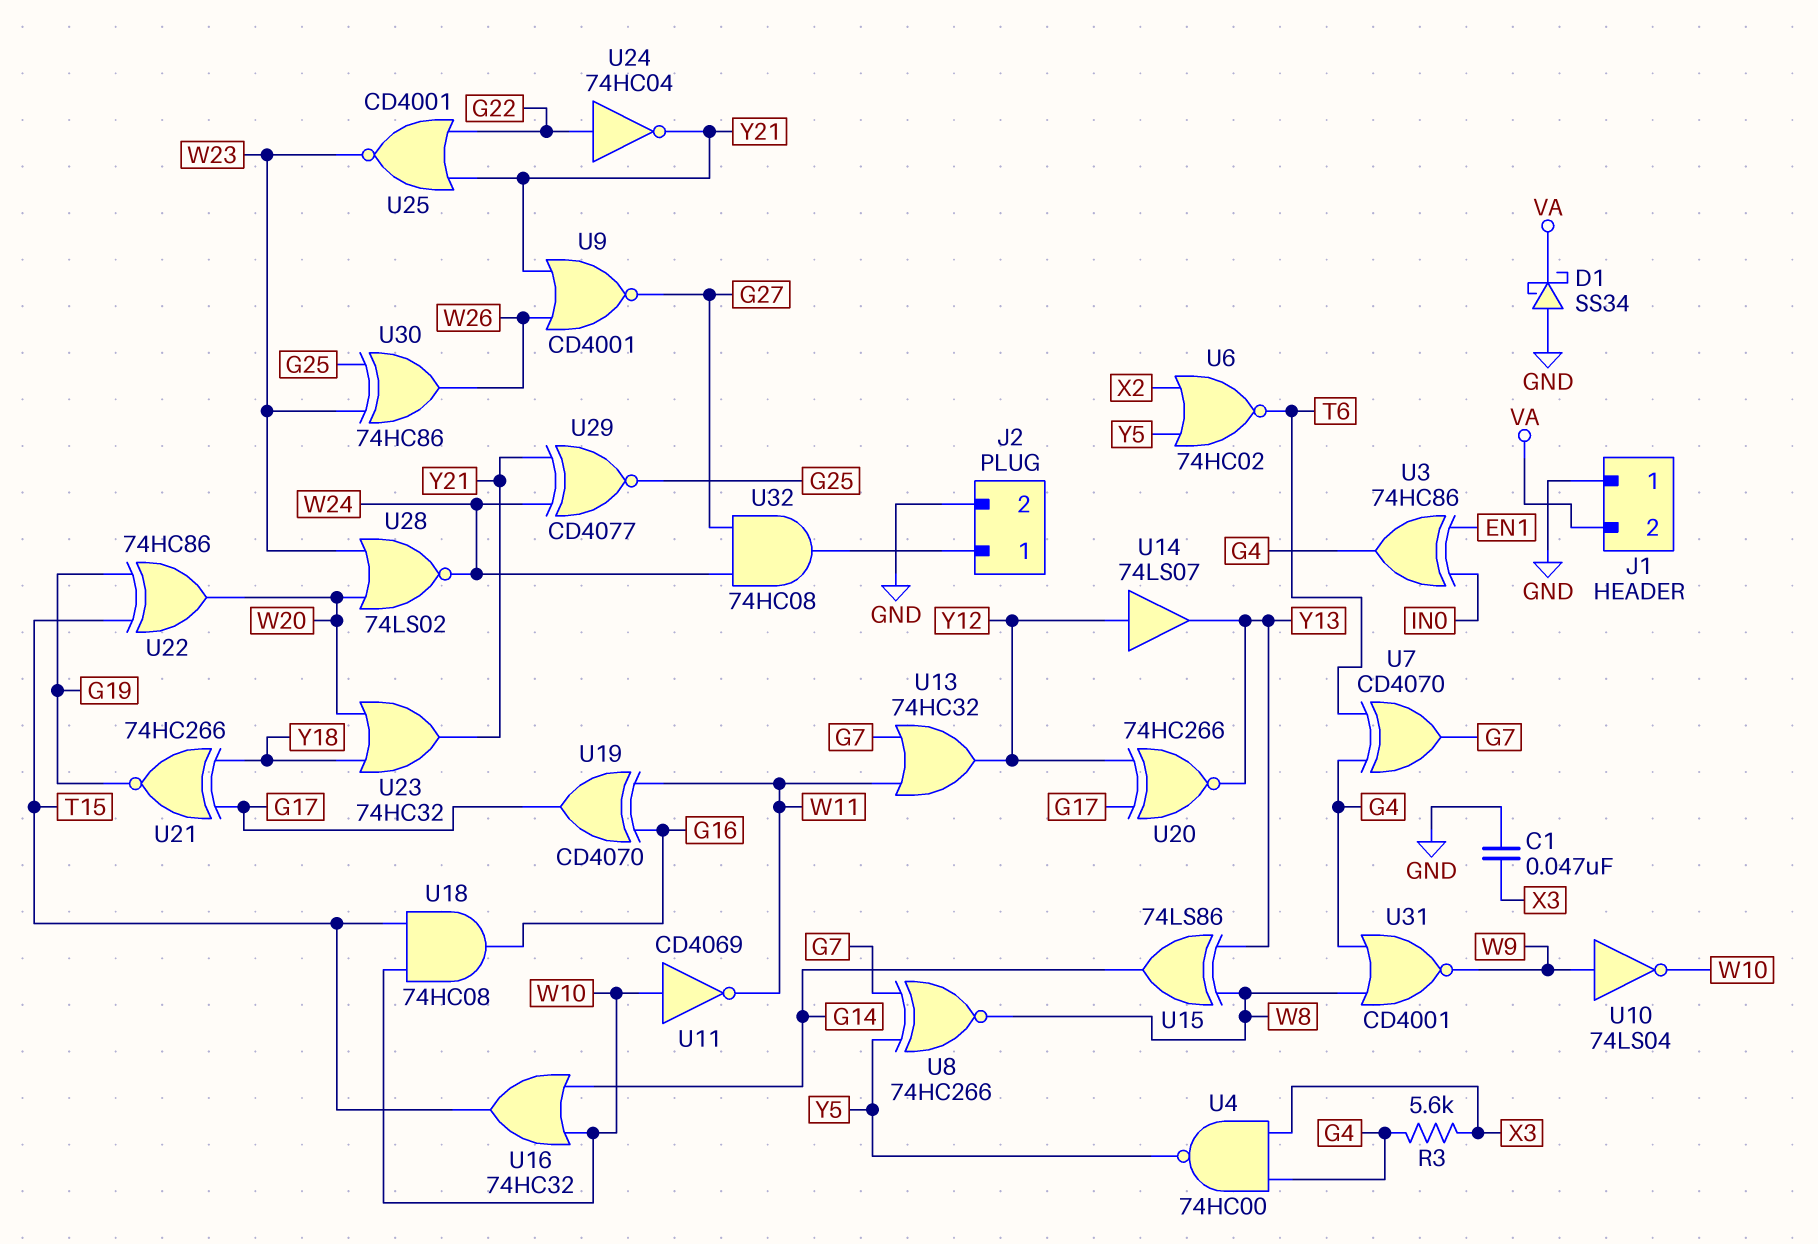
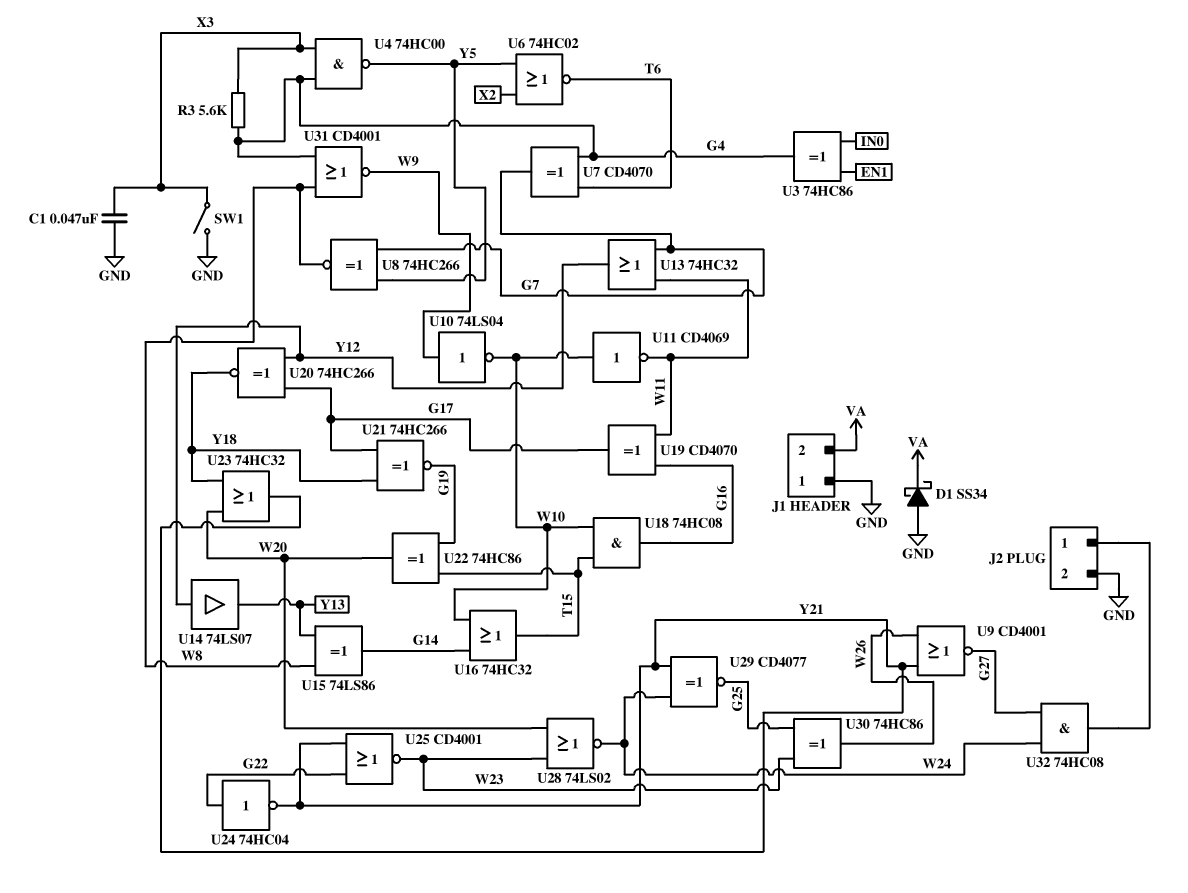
SW1: none -> switch (GND, X3)
U20: XNOR 74HC266 (in G17, in Y12, out Y13) -> XNOR 74HC266 (in G17, in Y12, out Y18)

